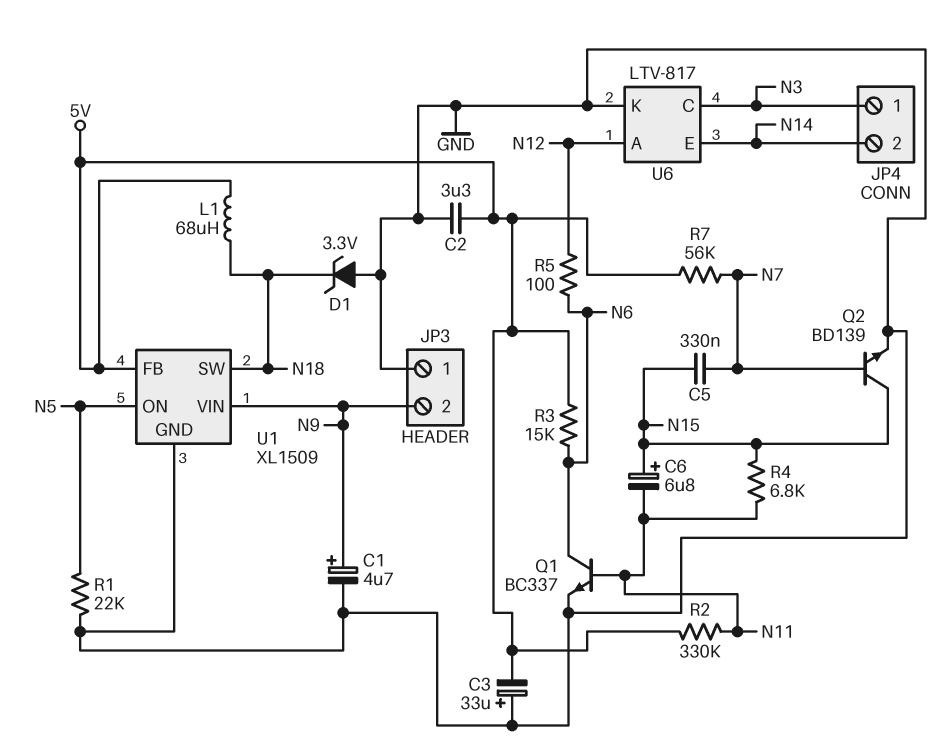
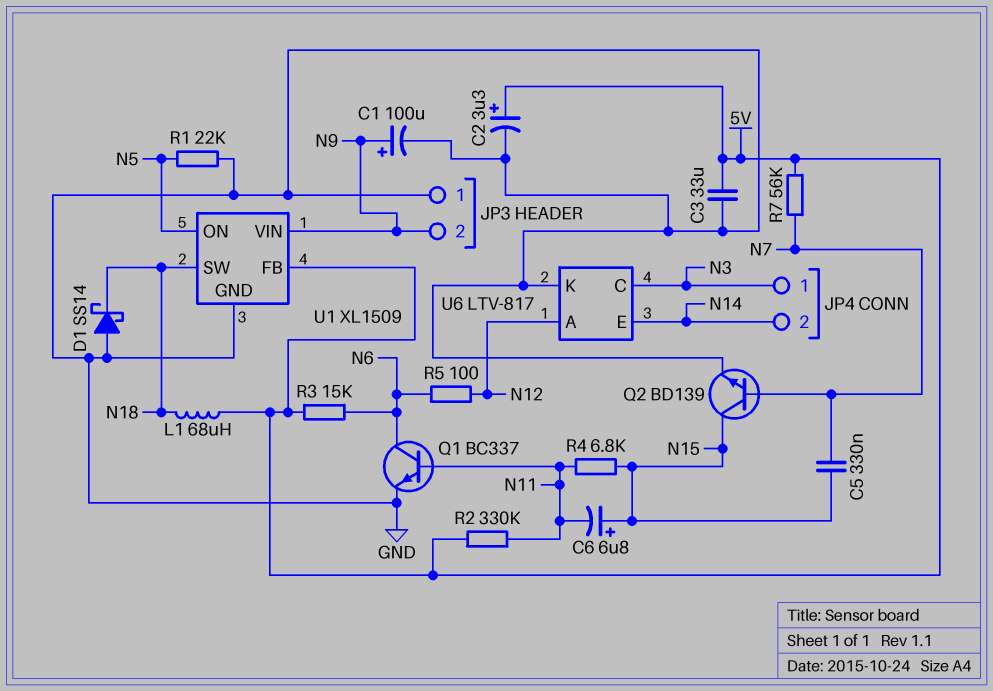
C1: 4.7uF (plus N9, minus GND) -> 100uF (plus N9, minus GND)
C2: 3.3uF (5V, GND) -> 3.3uF (plus 5V, minus GND)
C3: 33uF (plus GND, minus 5V) -> 33uF (5V, GND)
D1: zener 3.3V (A GND, K N18) -> schottky SS14 (A GND, K N18)

